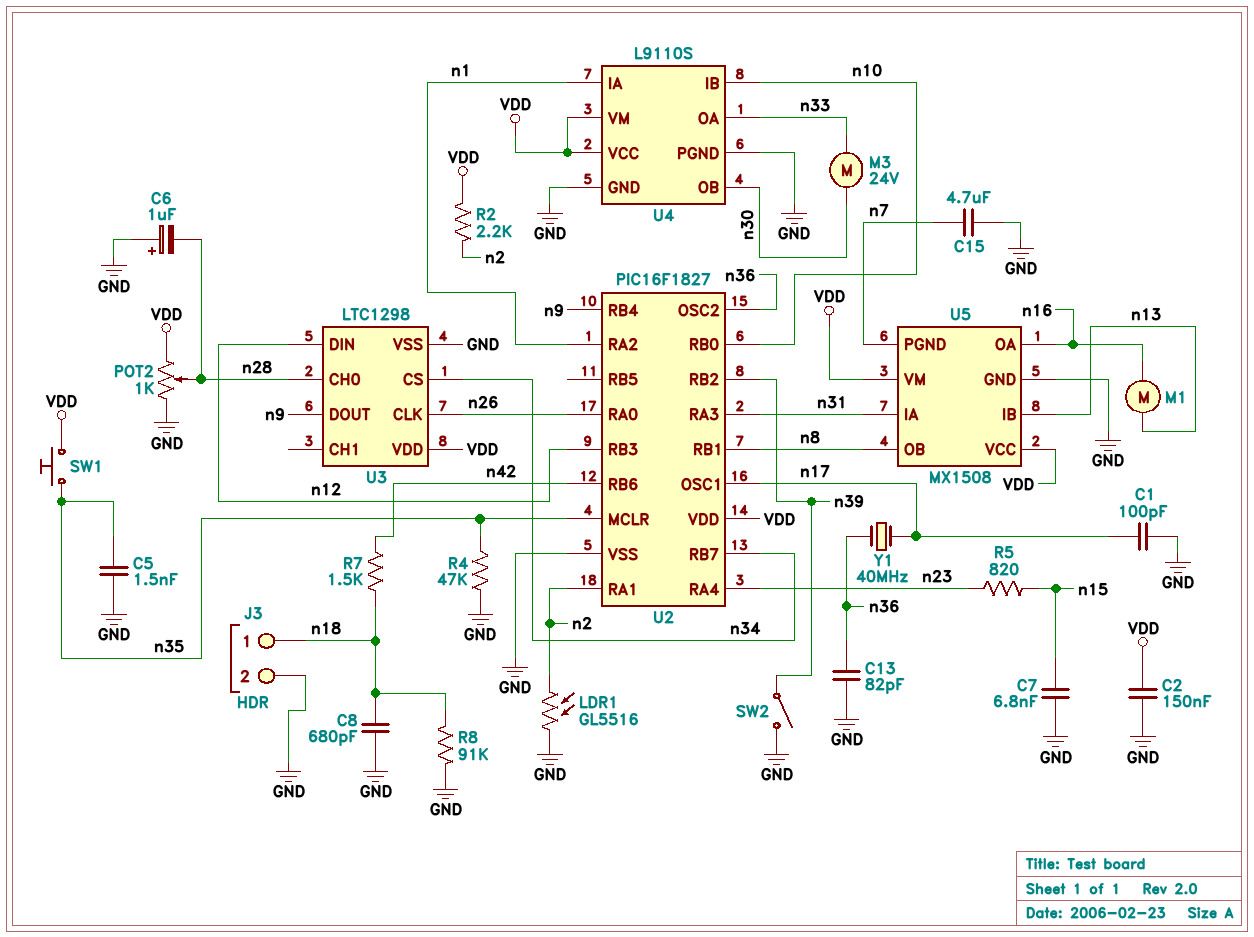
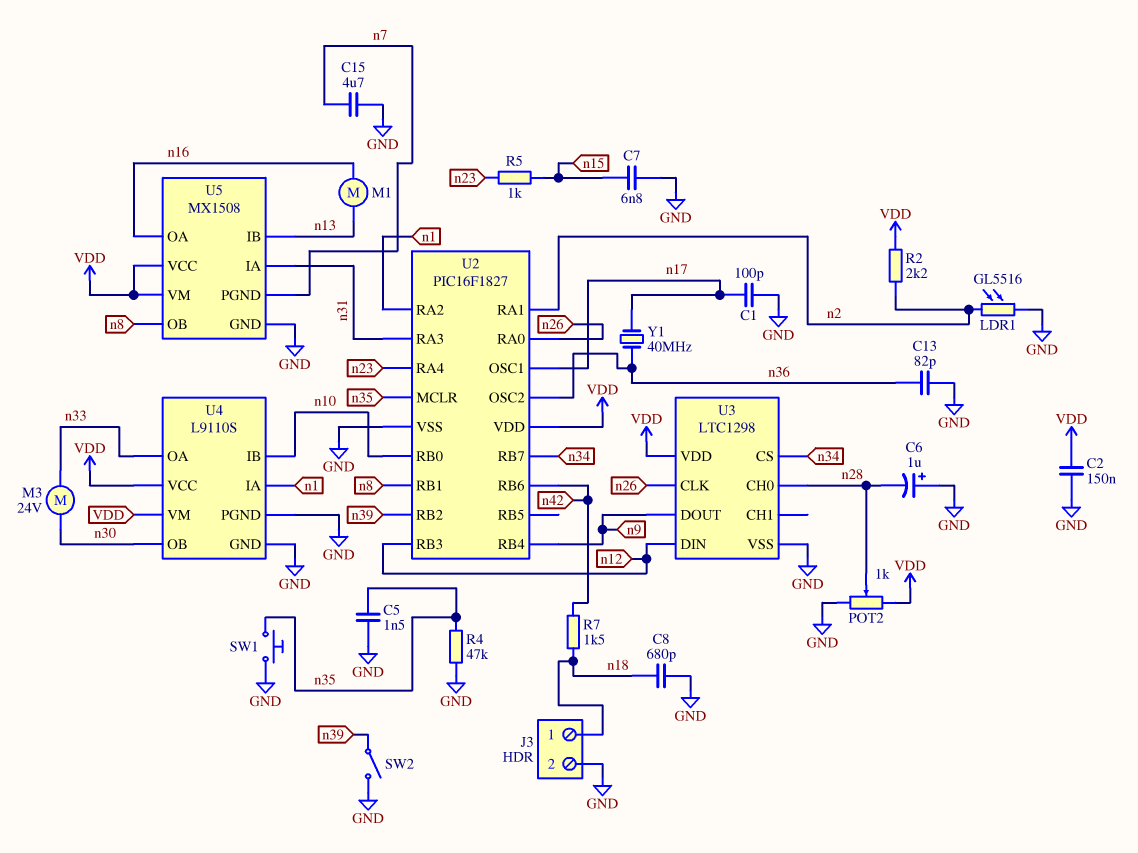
R5: 820 (n15, n23) -> 1k (n15, n23)
R8: 91k (GND, n18) -> none
SW1: button (VDD, n35) -> button (GND, n35)

